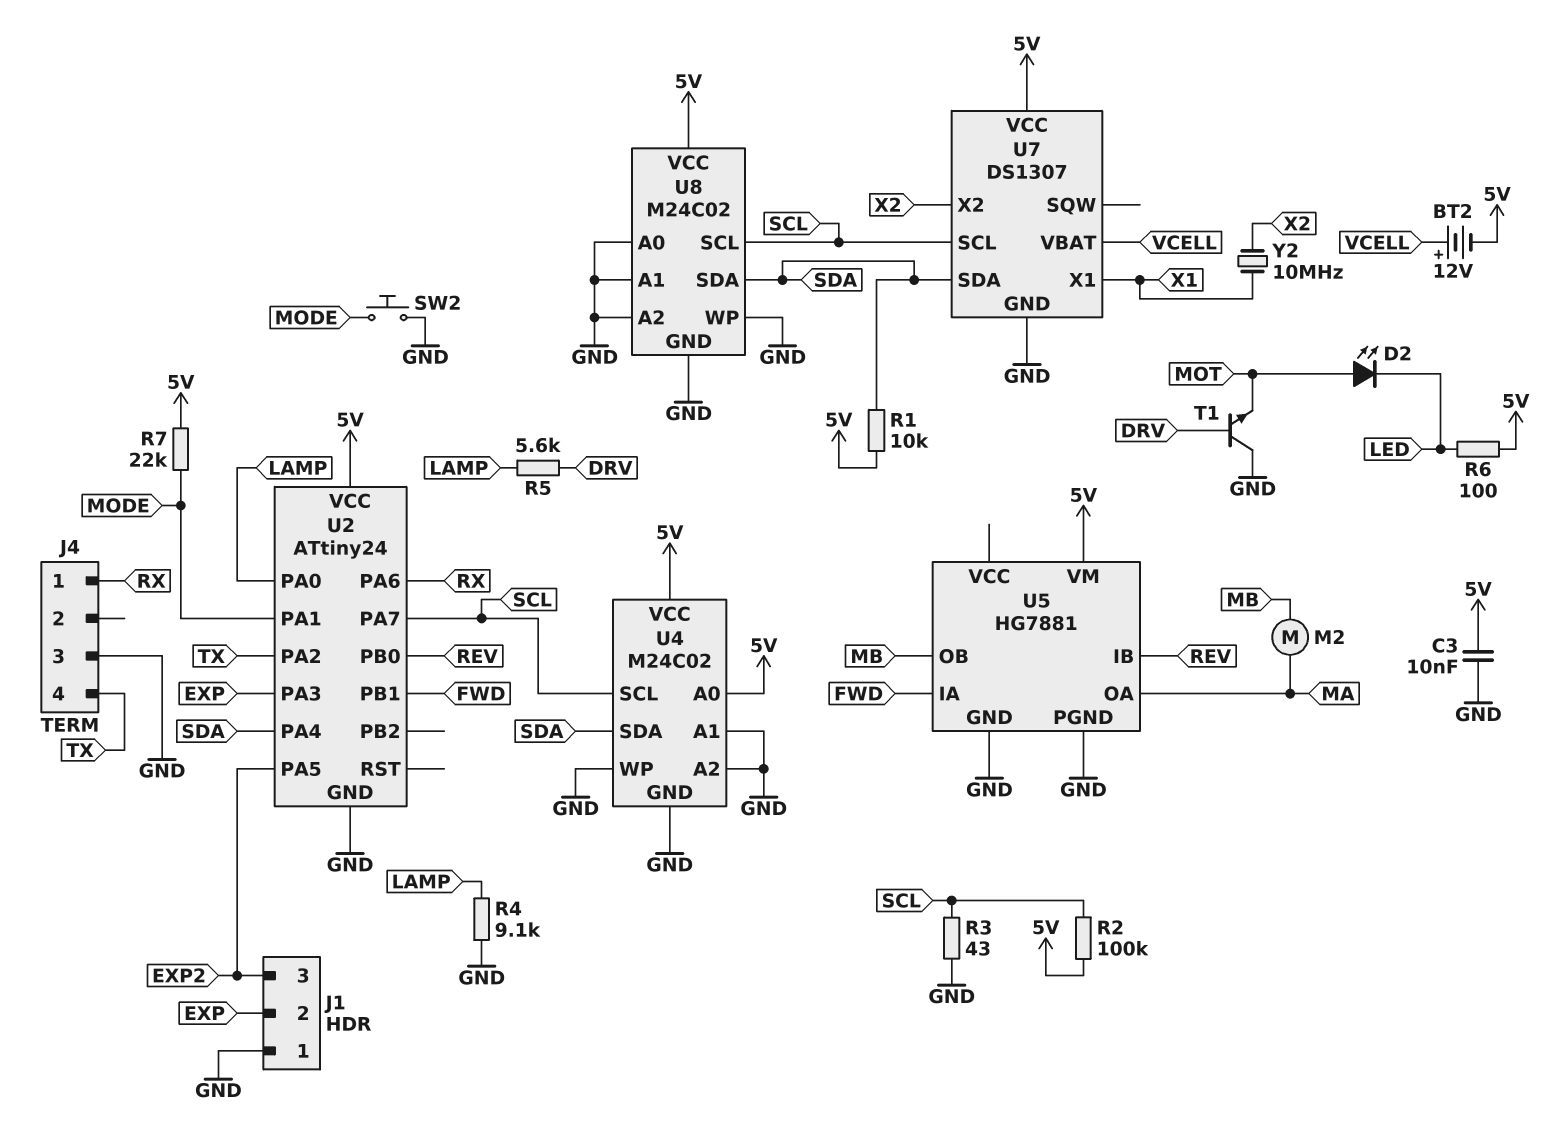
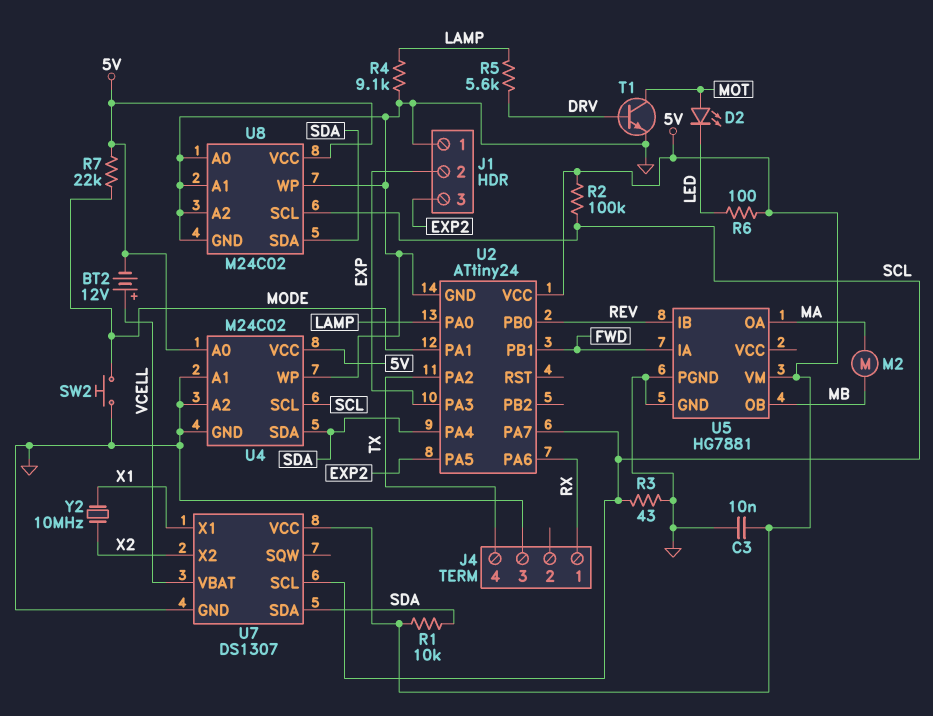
T1: NPN (B DRV, C GND, E MOT) -> NPN (B DRV, C MOT, E GND)

